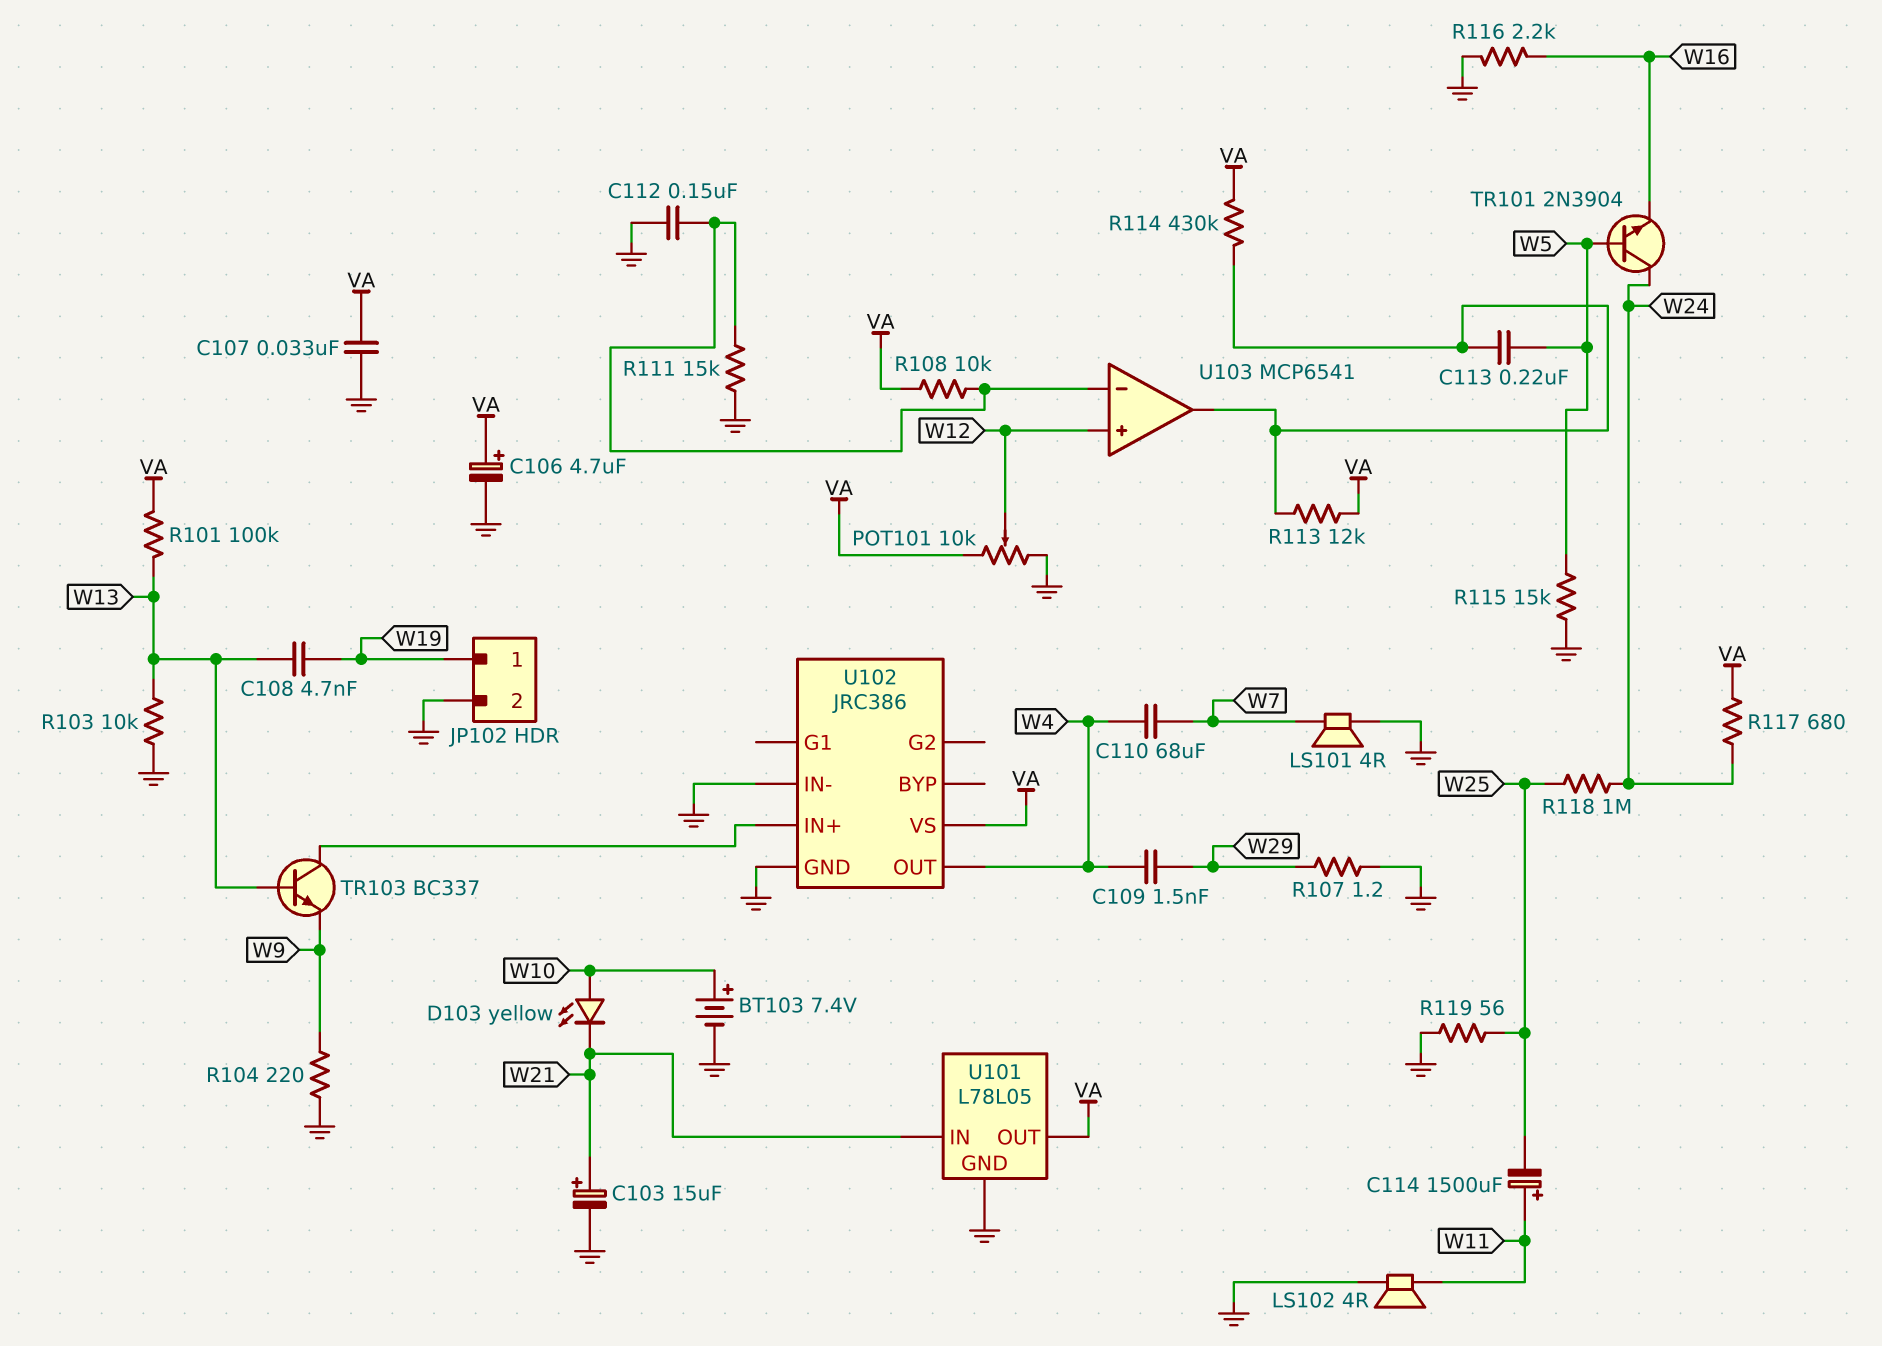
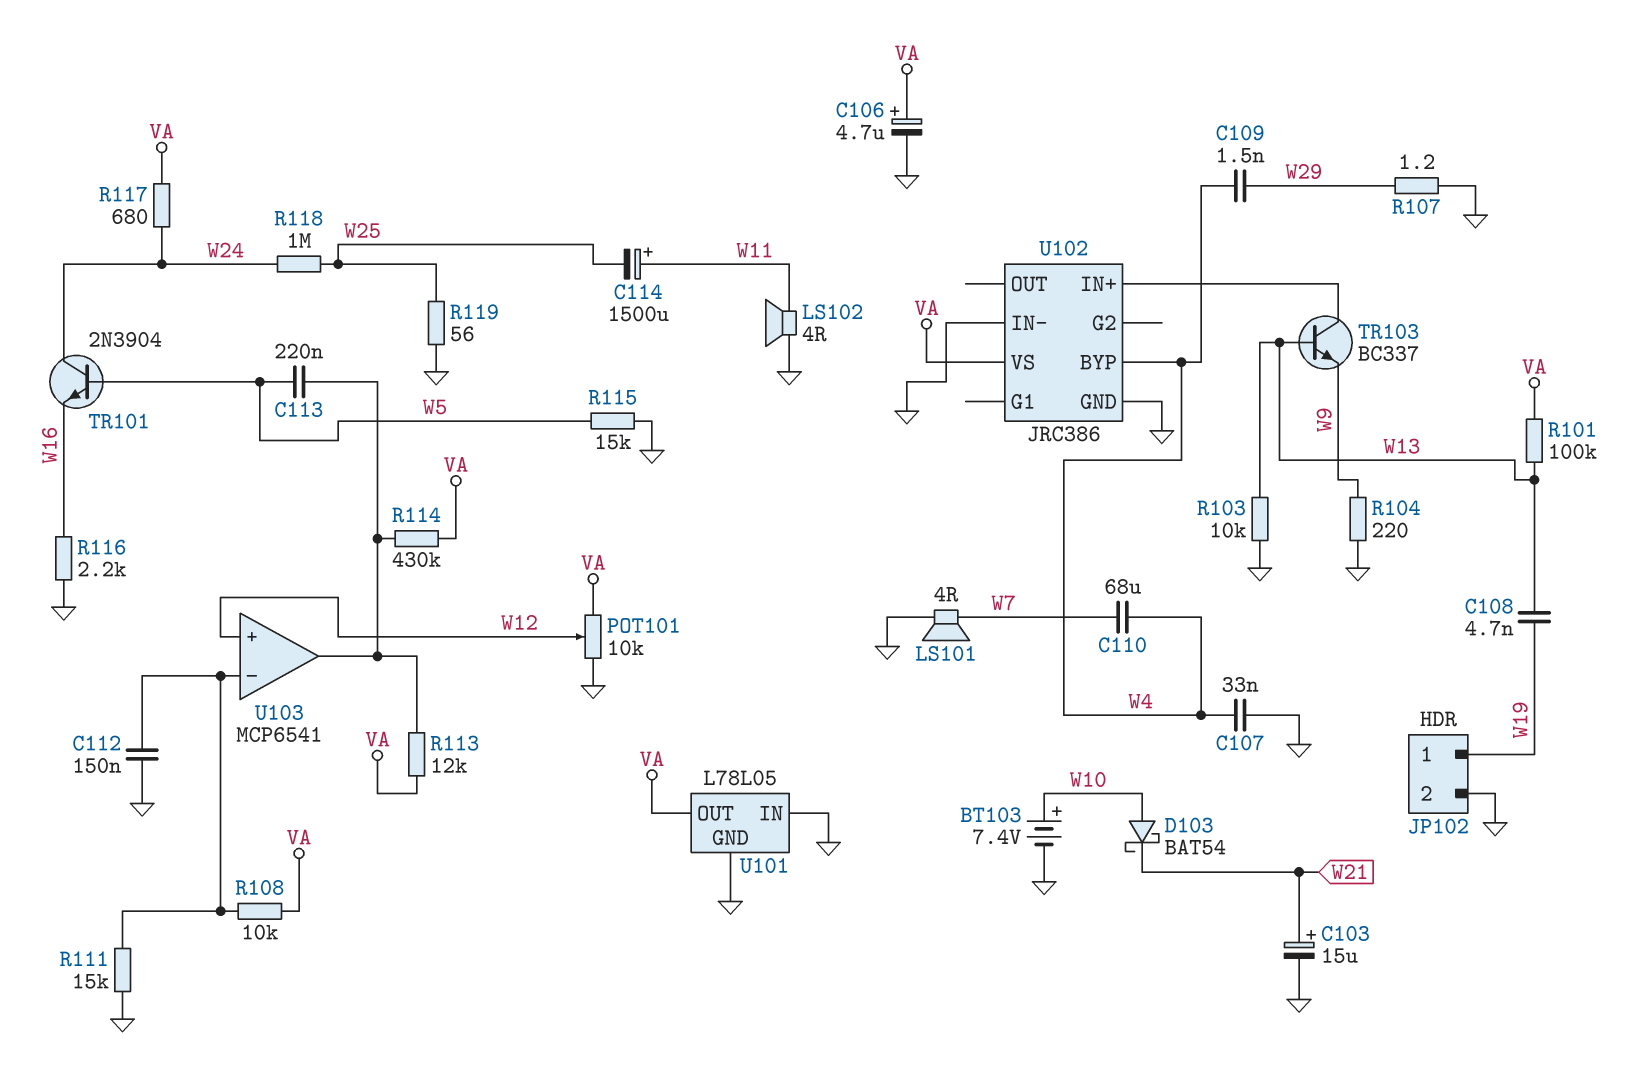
C107: 33nF (GND, VA) -> 33nF (GND, W4)
D103: LED yellow (A W10, K W21) -> schottky BAT54 (A W10, K W21)
U101 pin IN: W21 -> GND
U102 pin BYP: none -> W4
U102 pin OUT: W4 -> none

